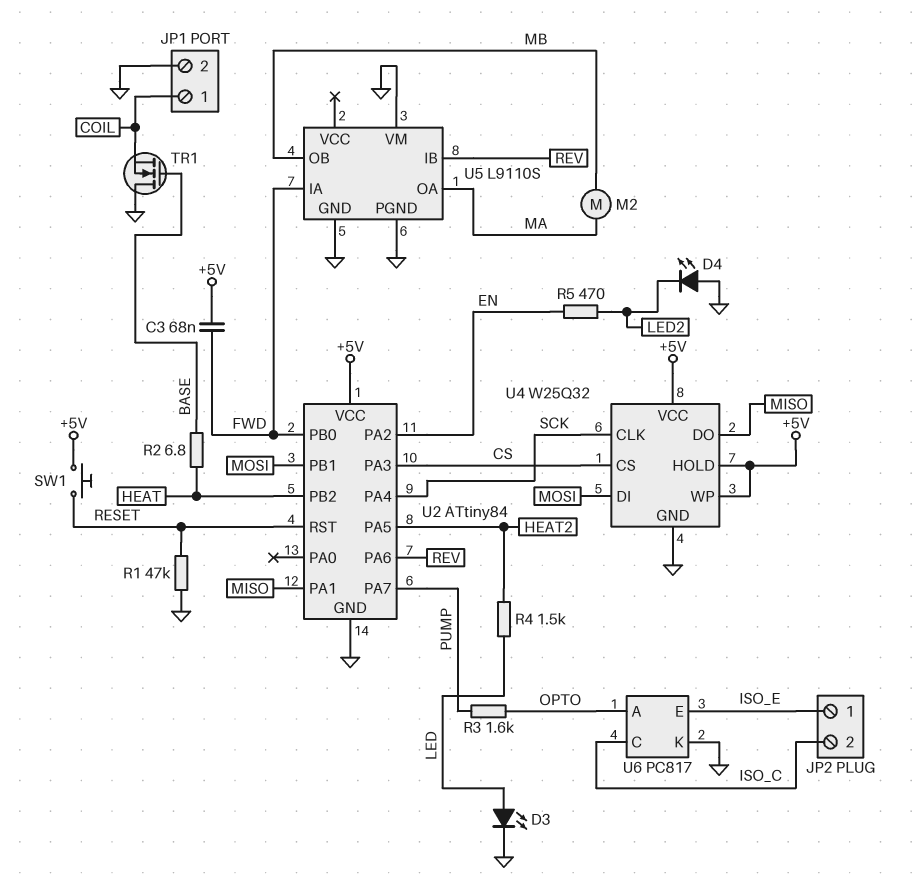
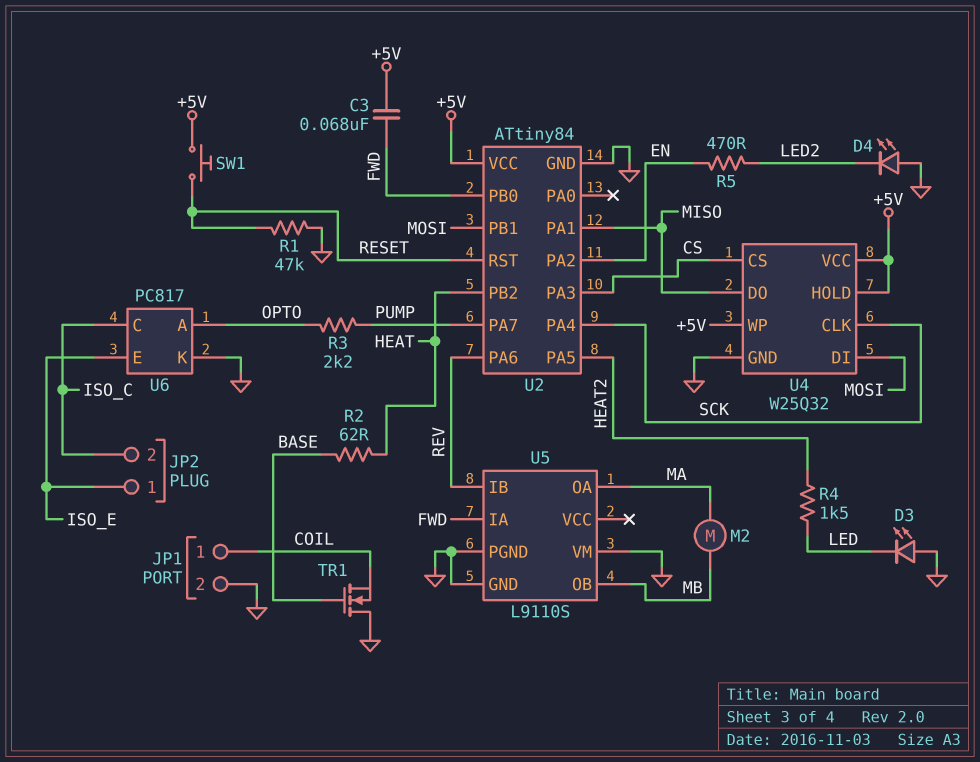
D3: LED (A LED, K GND) -> LED (A GND, K LED)
R2: 6.8 (BASE, HEAT) -> 62 (BASE, HEAT)
R3: 1.6k (OPTO, PUMP) -> 2.2k (OPTO, PUMP)

